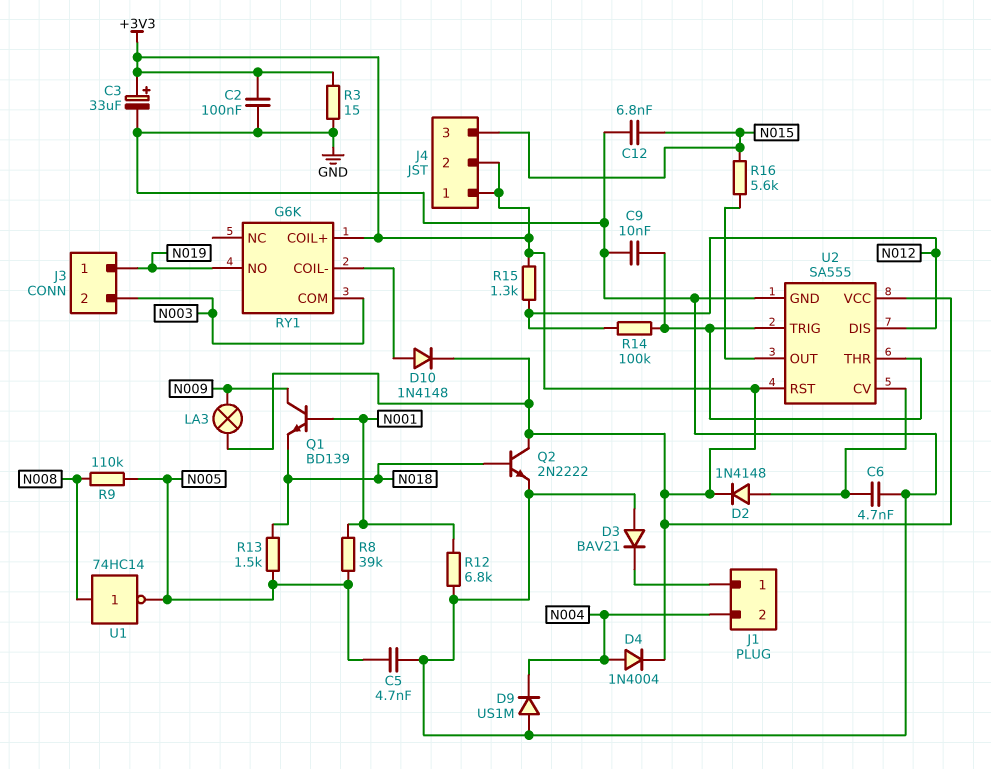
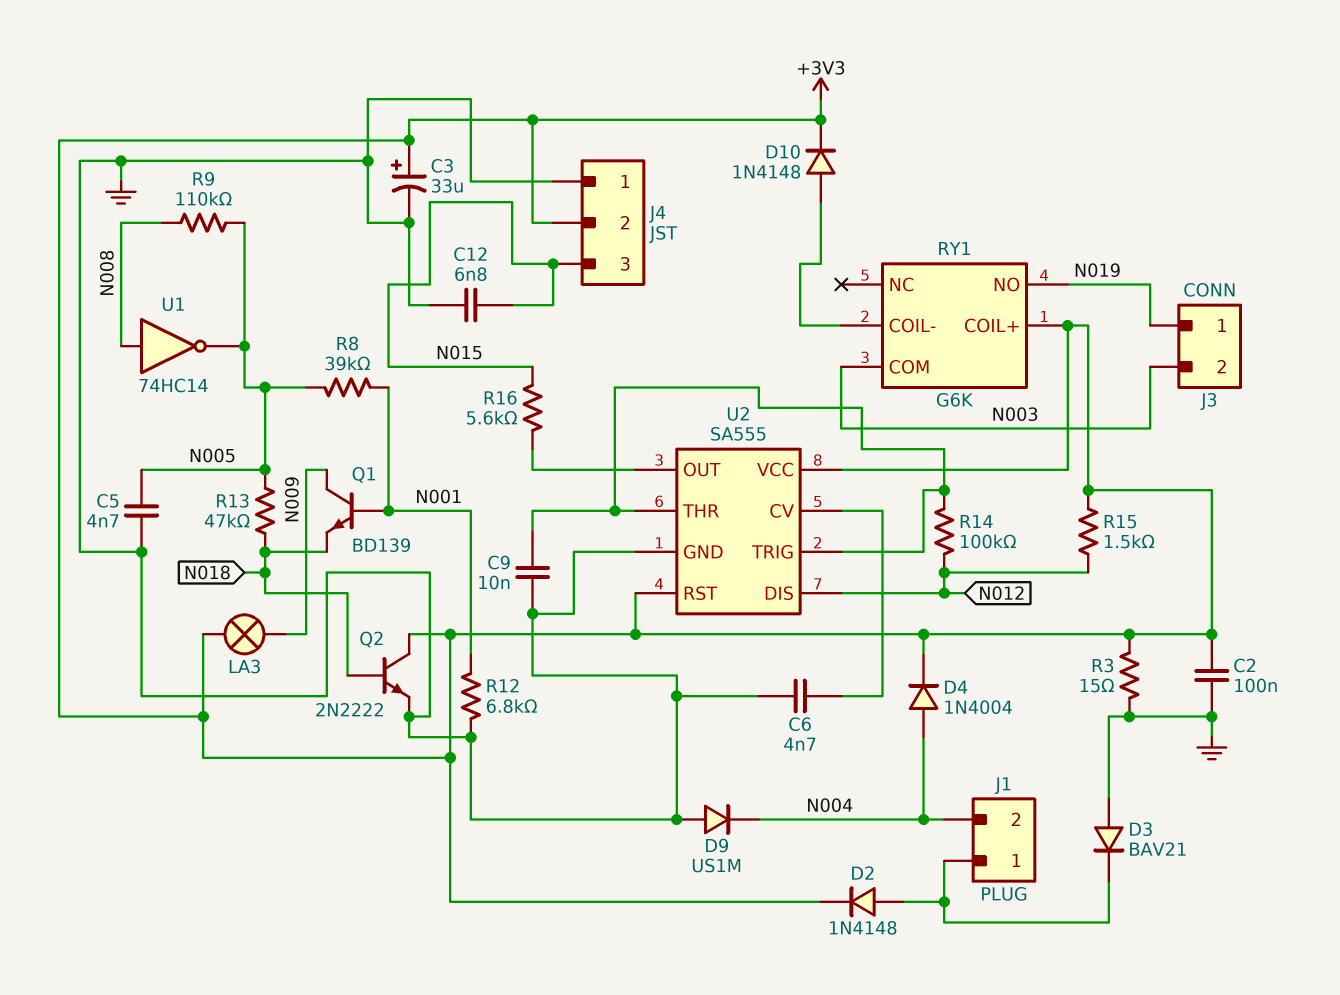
D2: diode 1N4148 (A U2/CV, K +3V3) -> diode 1N4148 (A J1/1, K +3V3)
J4 pin 1: +3V3 -> GND
R13: 1.5k (N005, N018) -> 47k (N005, N018)
R15: 1.3k (+3V3, N012) -> 1.5k (+3V3, N012)

